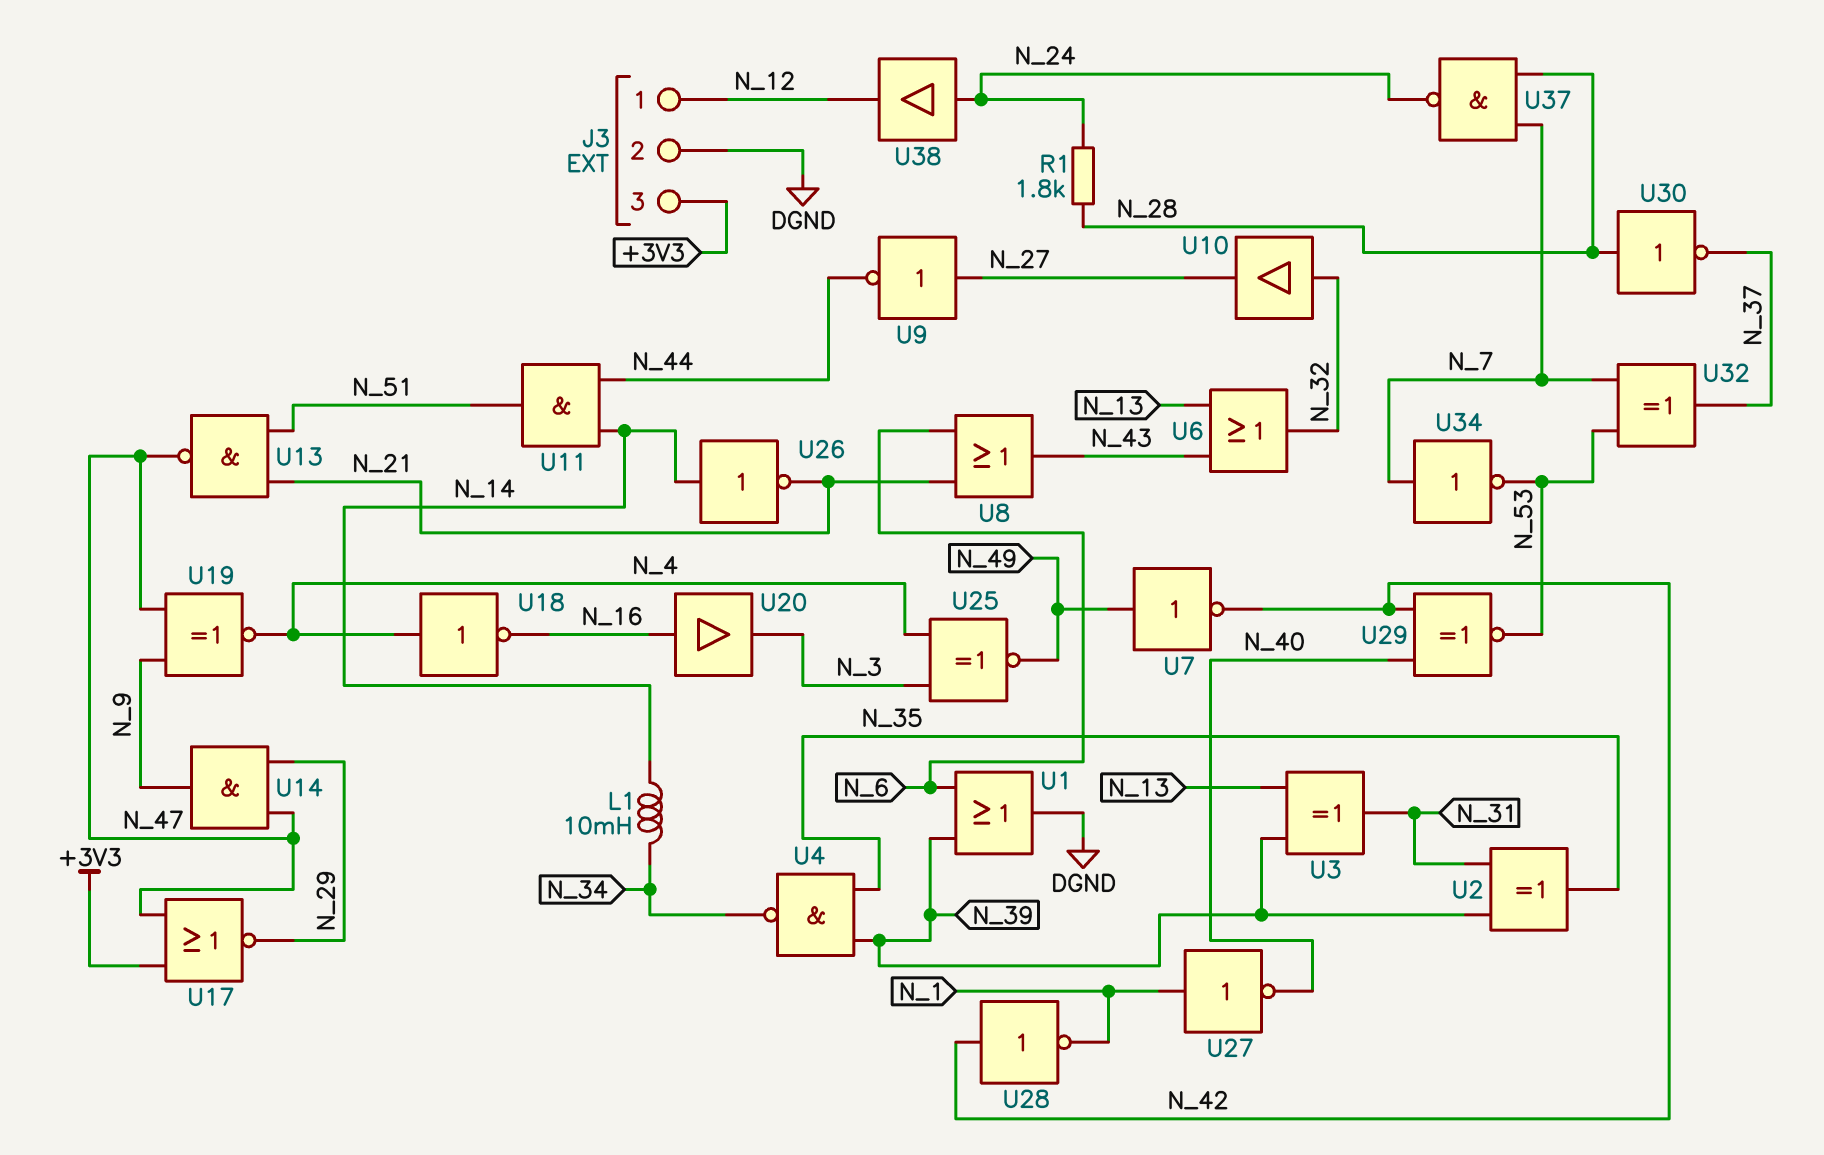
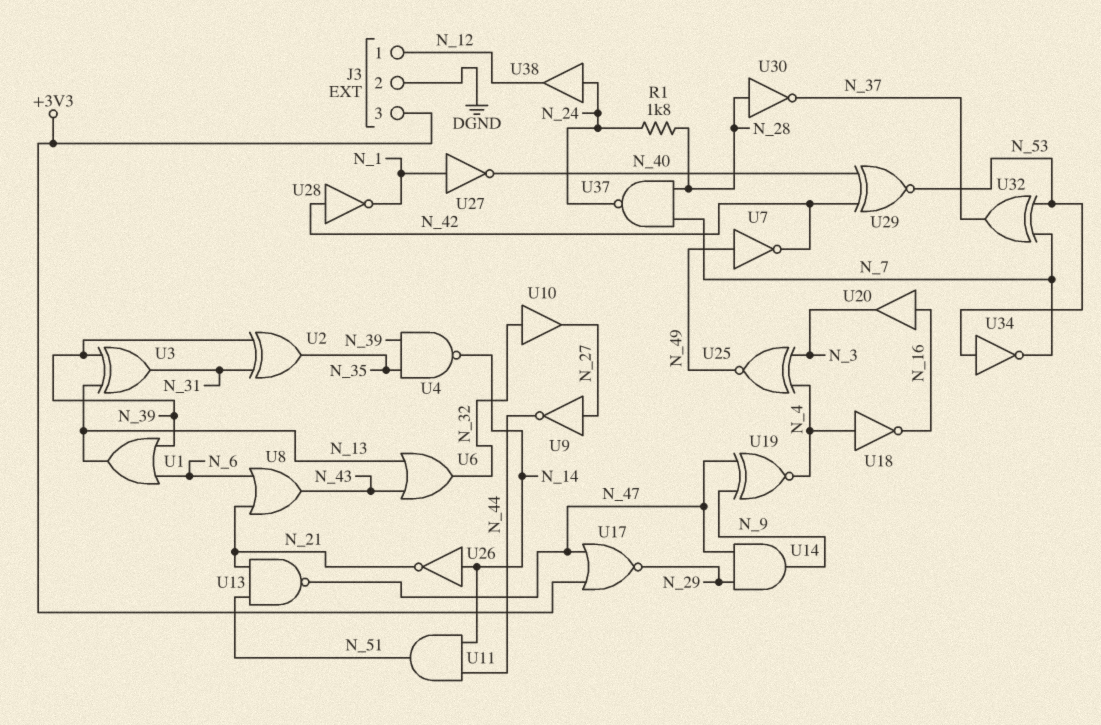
L1: 10mH (N_14, N_34) -> none
U1: OR (in N_6, in N_39, out DGND) -> OR (in N_6, in N_39, out N_13)
U4: NAND (in N_35, in N_39, out N_34) -> NAND (in N_35, in N_39, out N_14)
U34: NOT (in N_7, out N_53) -> NOT (in N_53, out N_7)

